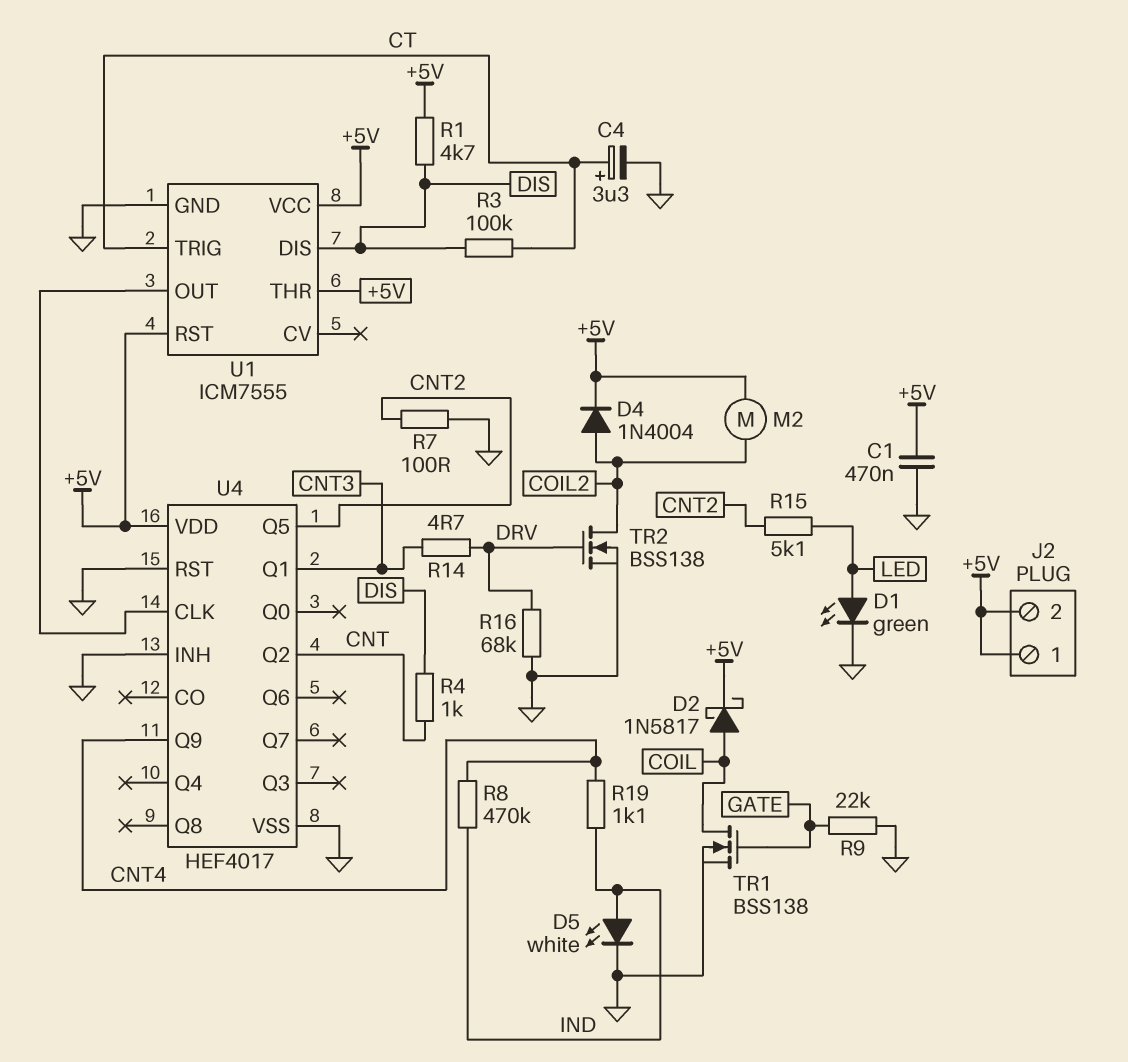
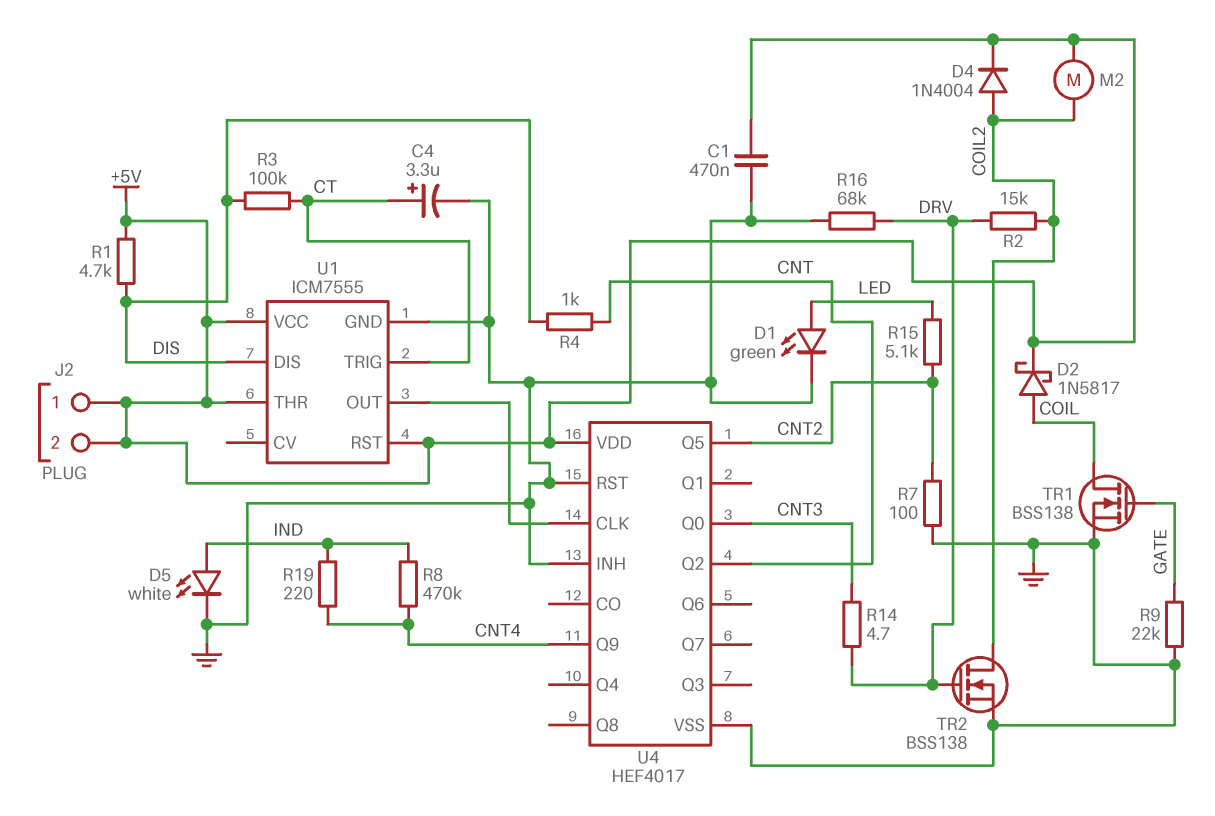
R2: none -> 15k (COIL2, DRV)
R19: 1.1k (CNT4, IND) -> 220 (CNT4, IND)
U4 pin Q0: none -> CNT3
U4 pin Q1: CNT3 -> none

